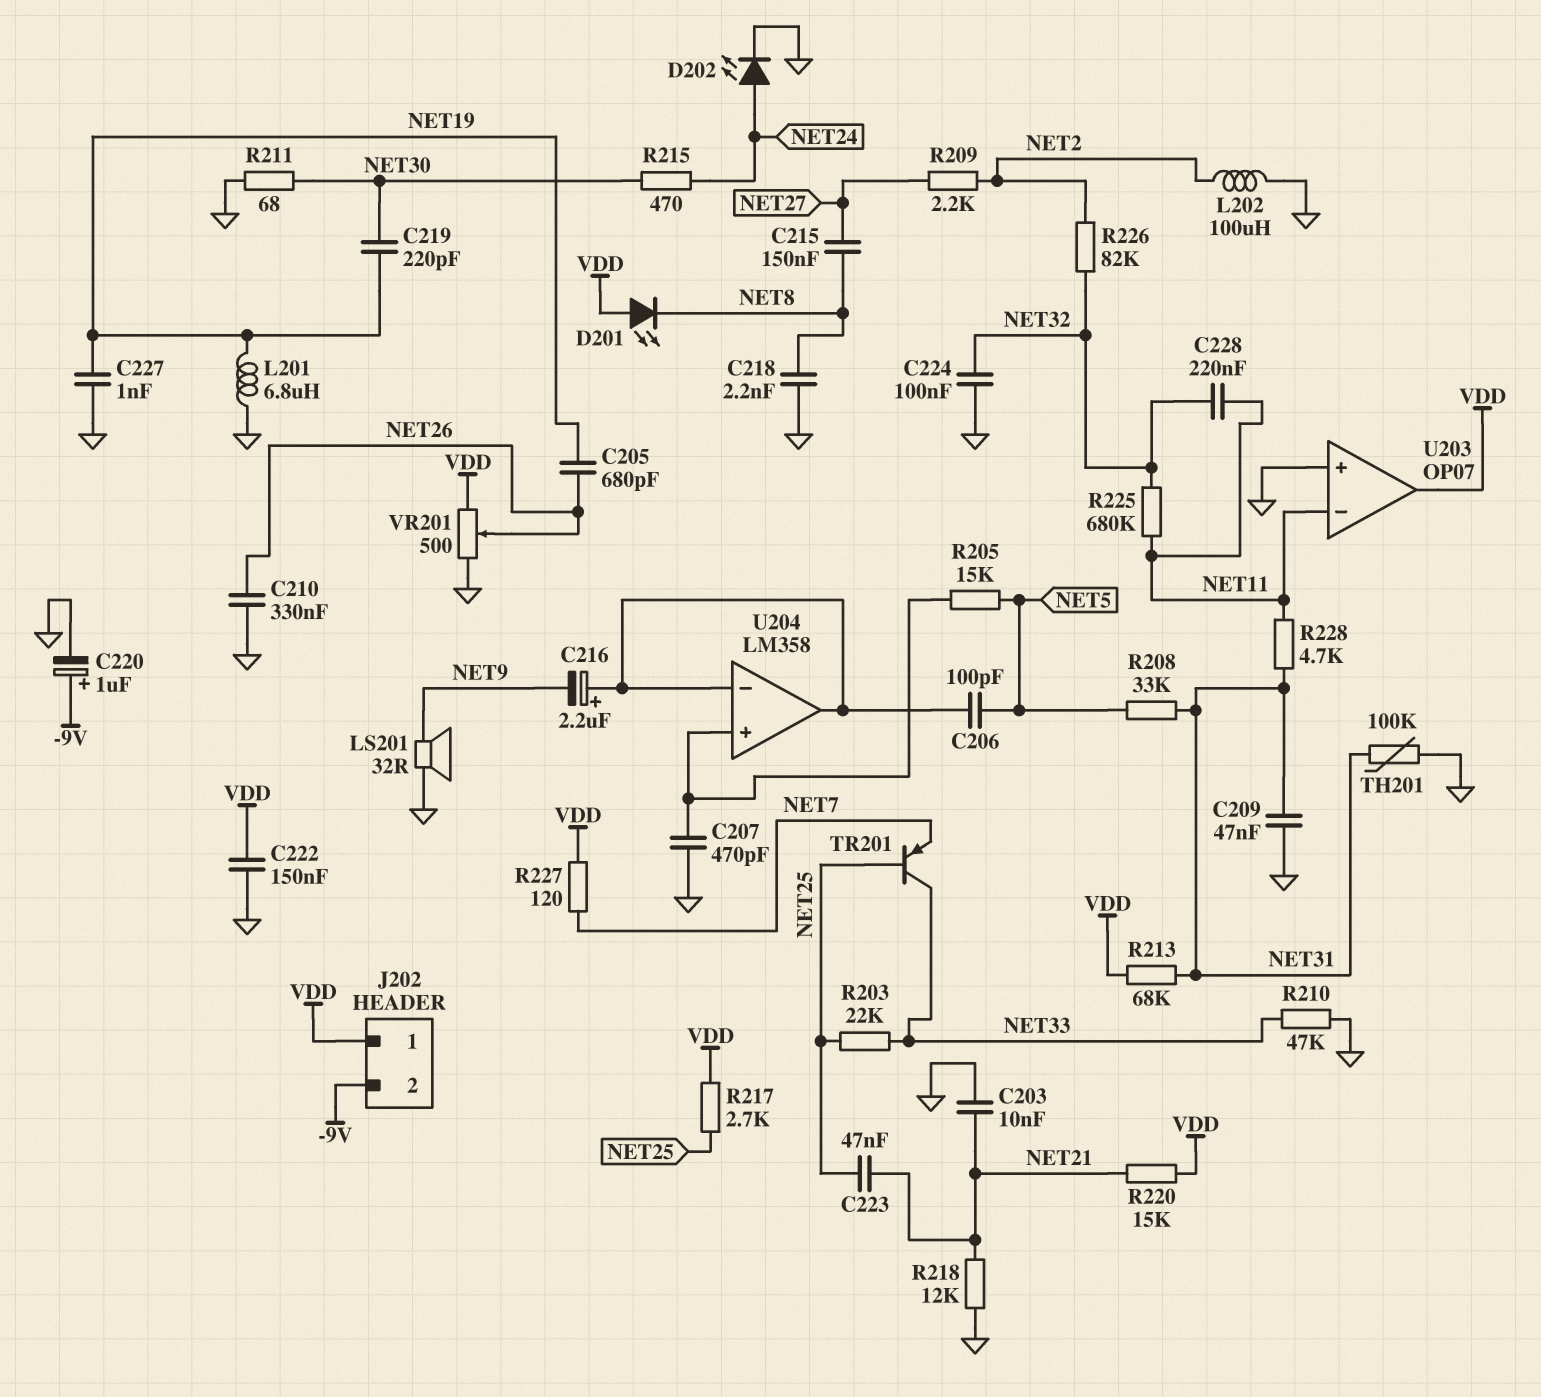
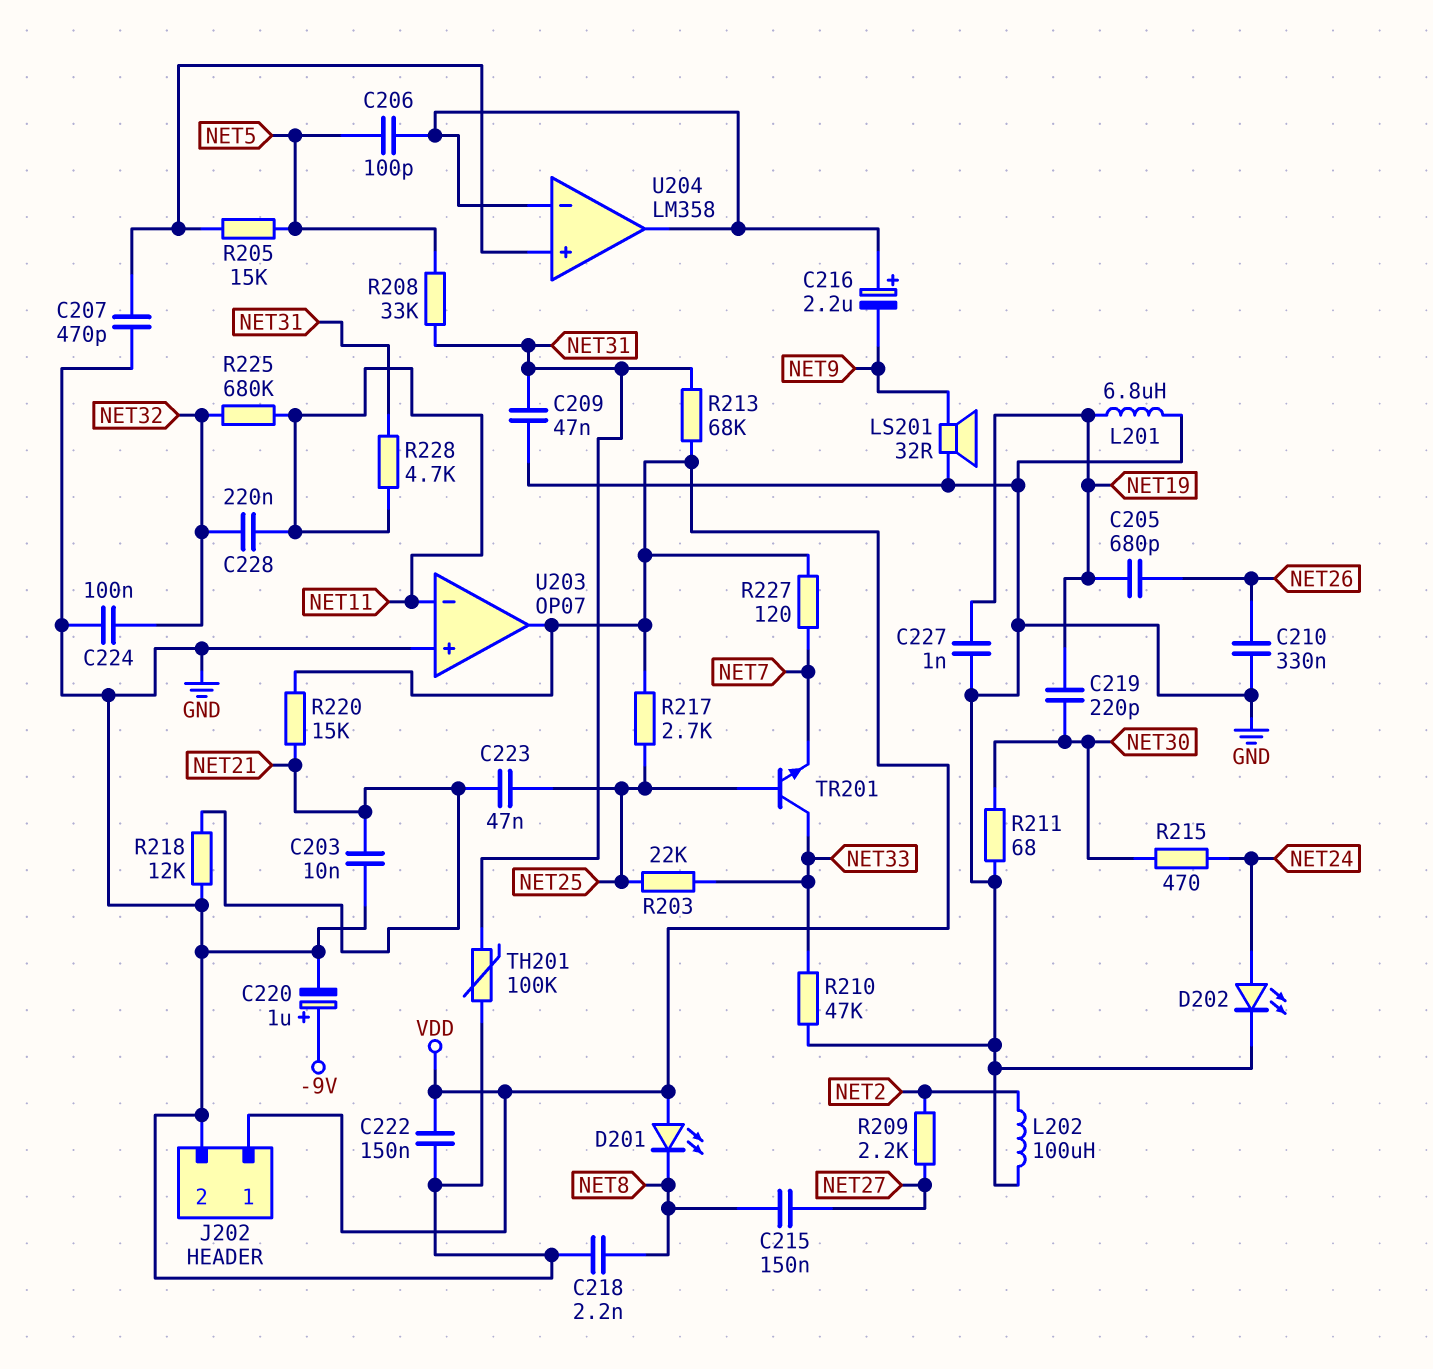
J202 pin 2: -9V -> GND
R226: 82k (NET2, NET32) -> none
TR201: PNP (B NET25, C NET33, E NET7) -> NPN (B NET25, C NET33, E NET7)
VR201: 500 (GND, VDD, wiper NET26) -> none

